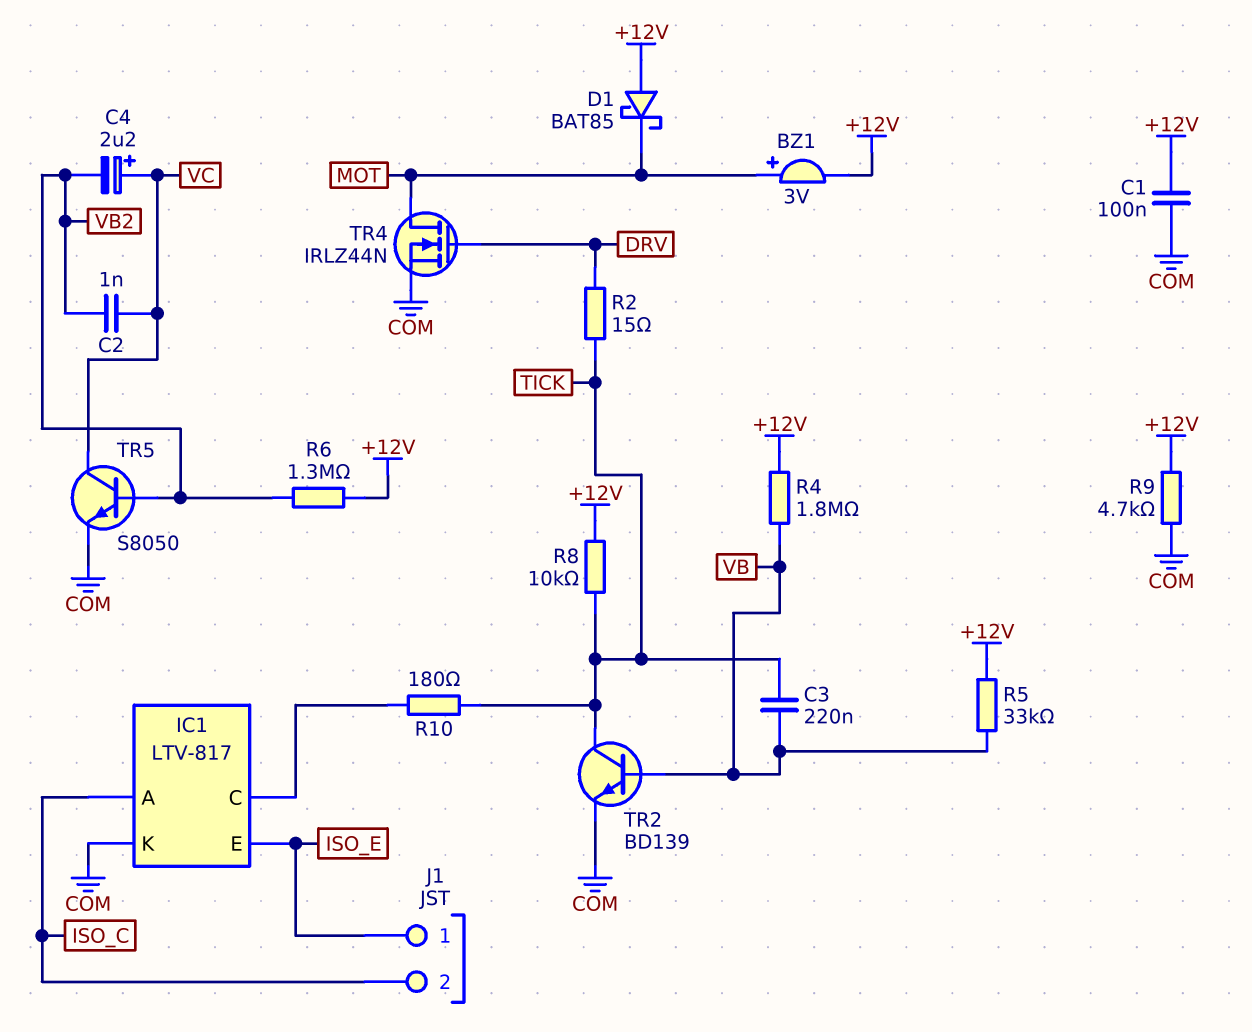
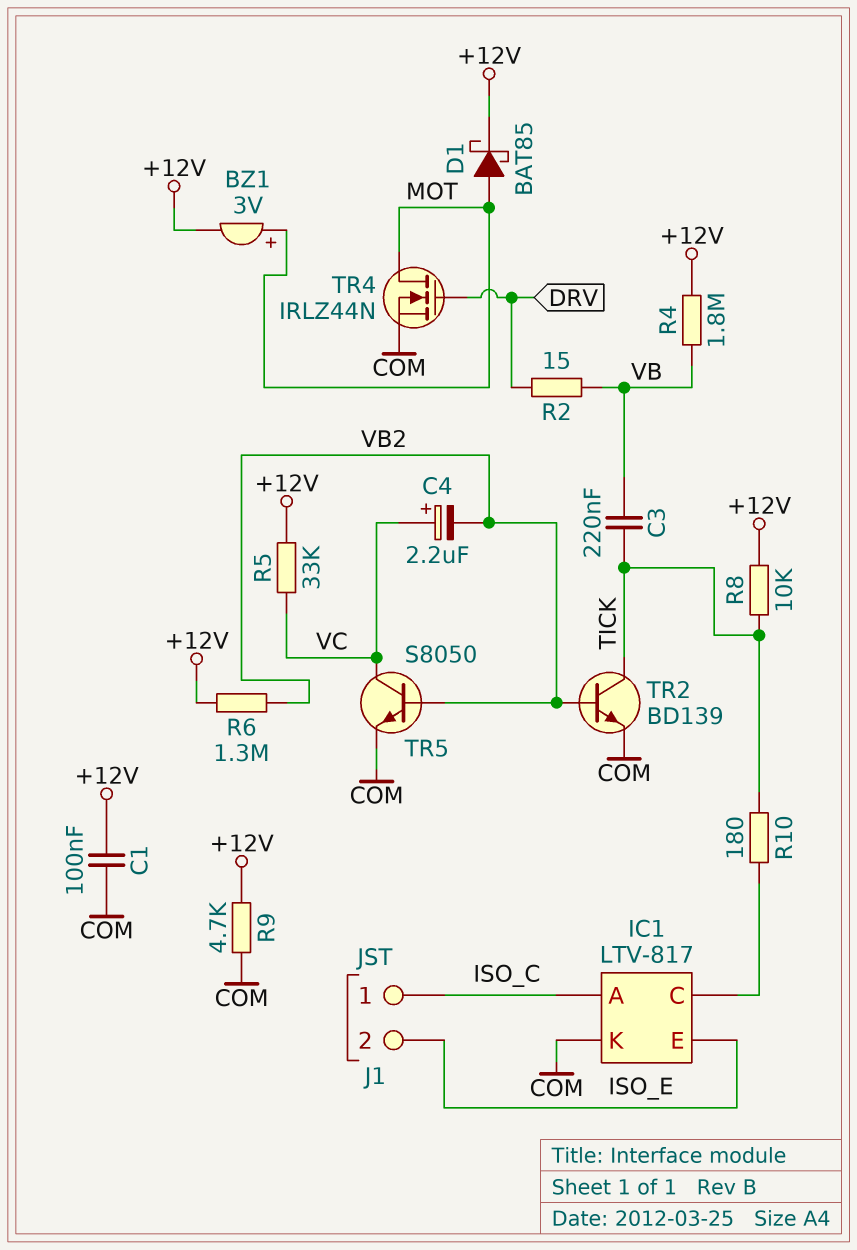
C2: 1nF (VB2, VC) -> none
D1: schottky BAT85 (A +12V, K MOT) -> schottky BAT85 (A MOT, K +12V)
J1 pin 1: ISO_E -> ISO_C
J1 pin 2: ISO_C -> ISO_E
R2: 15 (DRV, TICK) -> 15 (DRV, VB)
R5: 33k (+12V, VB) -> 33k (+12V, VC)
TR2: NPN BD139 (B VB, C TICK, E COM) -> NPN BD139 (B VB2, C TICK, E COM)

